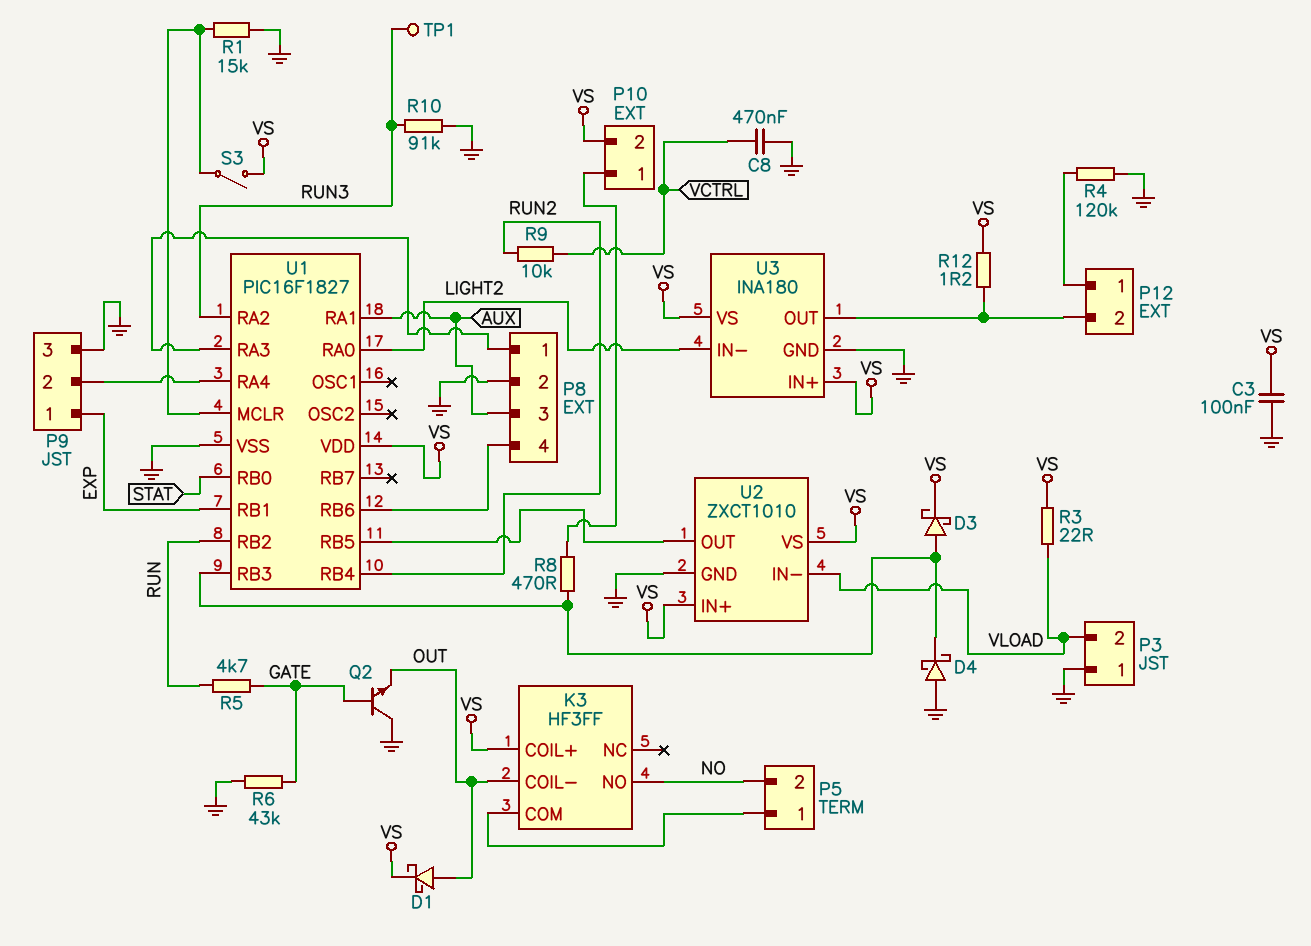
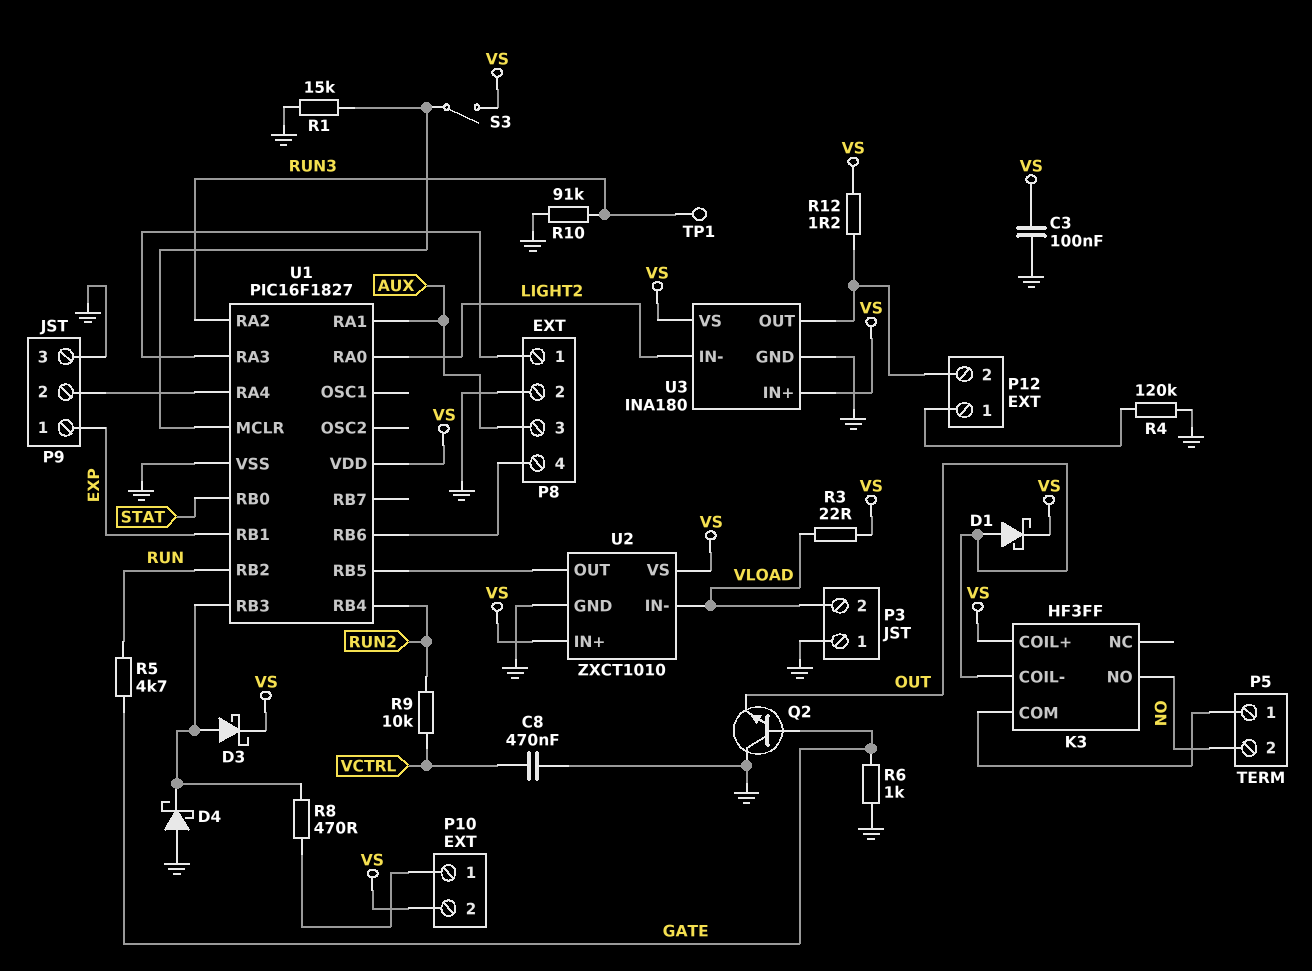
R6: 43k (GATE, GND) -> 1k (GATE, GND)

